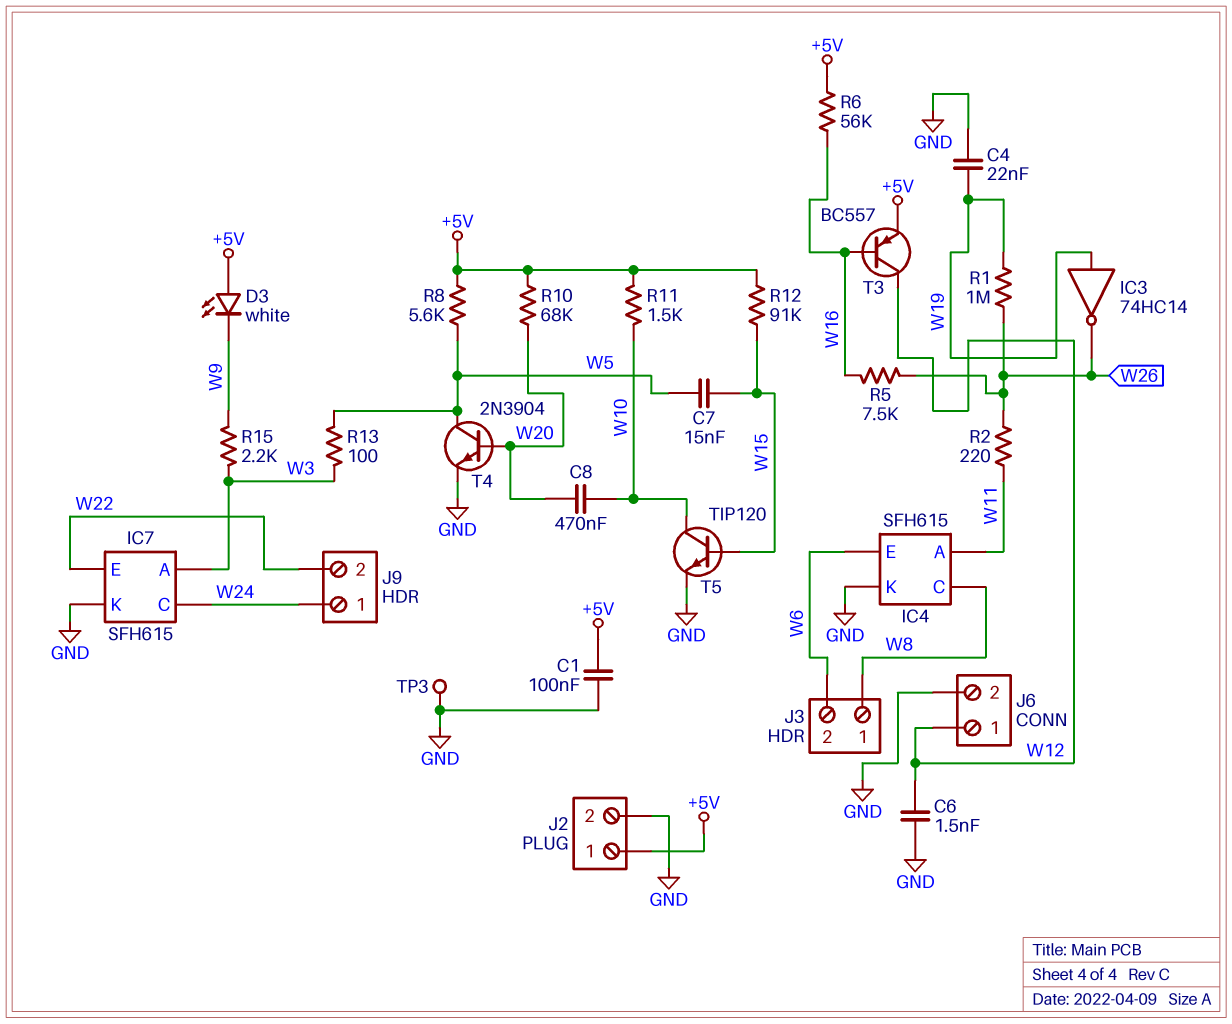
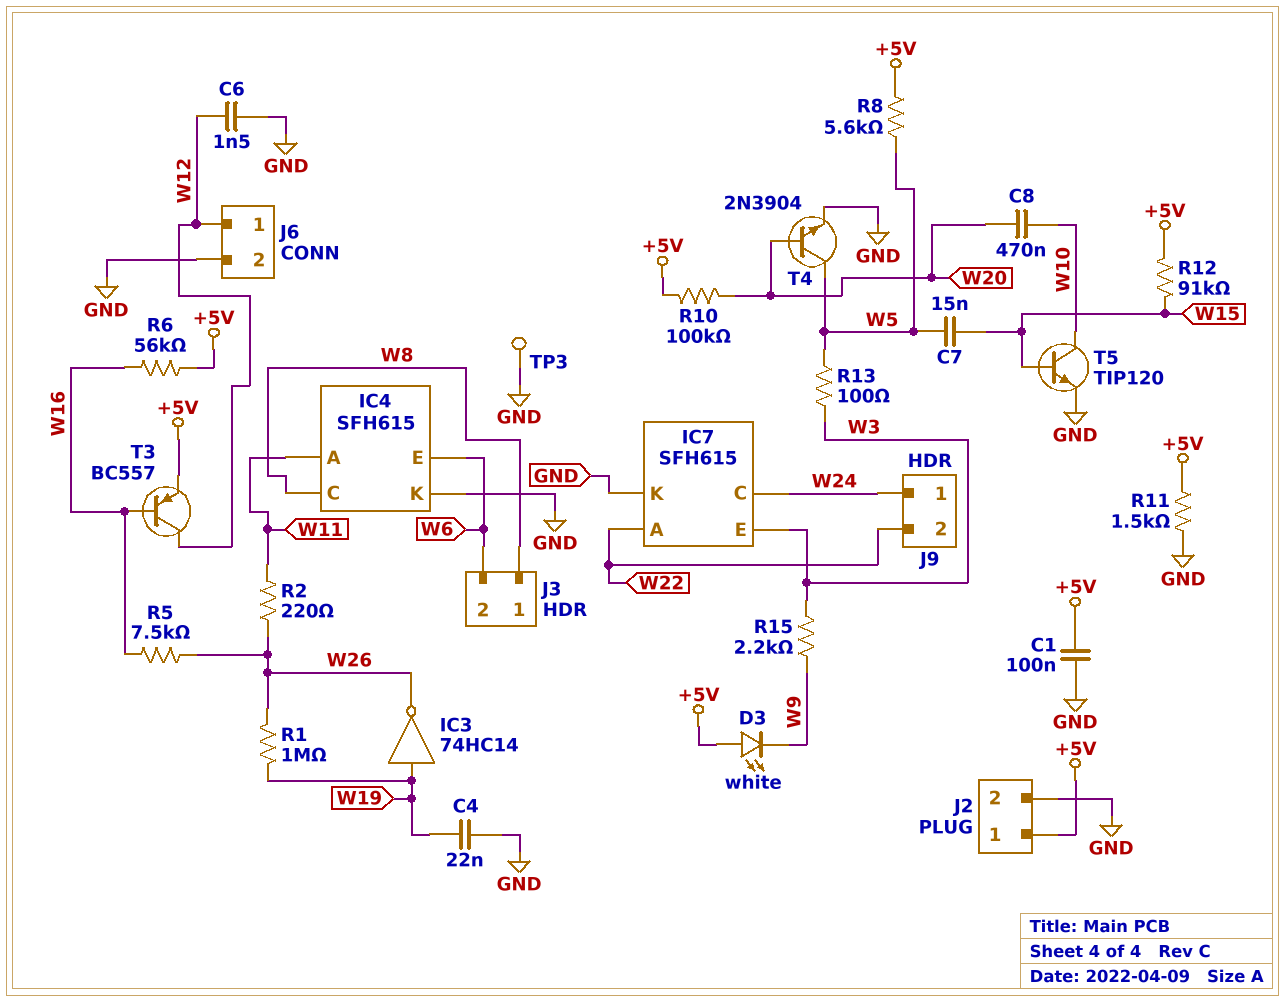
IC7 pin A: W3 -> W22
IC7 pin E: W22 -> W3
R10: 68k (+5V, W20) -> 100k (+5V, W20)
R11: 1.5k (+5V, W10) -> 1.5k (+5V, GND)

